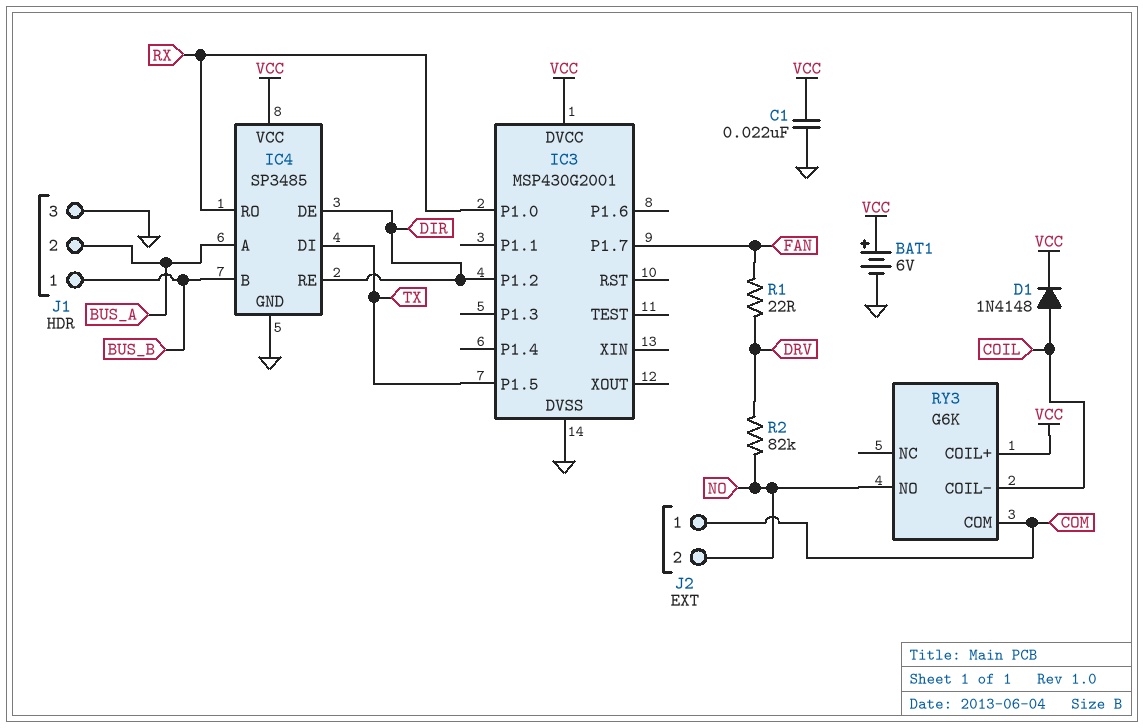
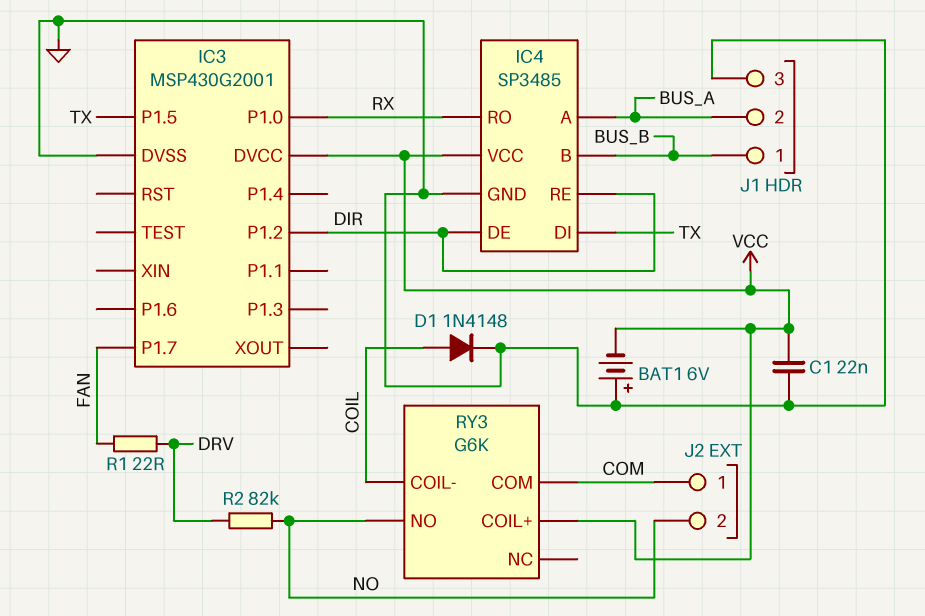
BAT1: 6V (plus VCC, minus GND) -> 6V (plus GND, minus VCC)
D1: diode 1N4148 (A COIL, K VCC) -> diode 1N4148 (A COIL, K GND)

